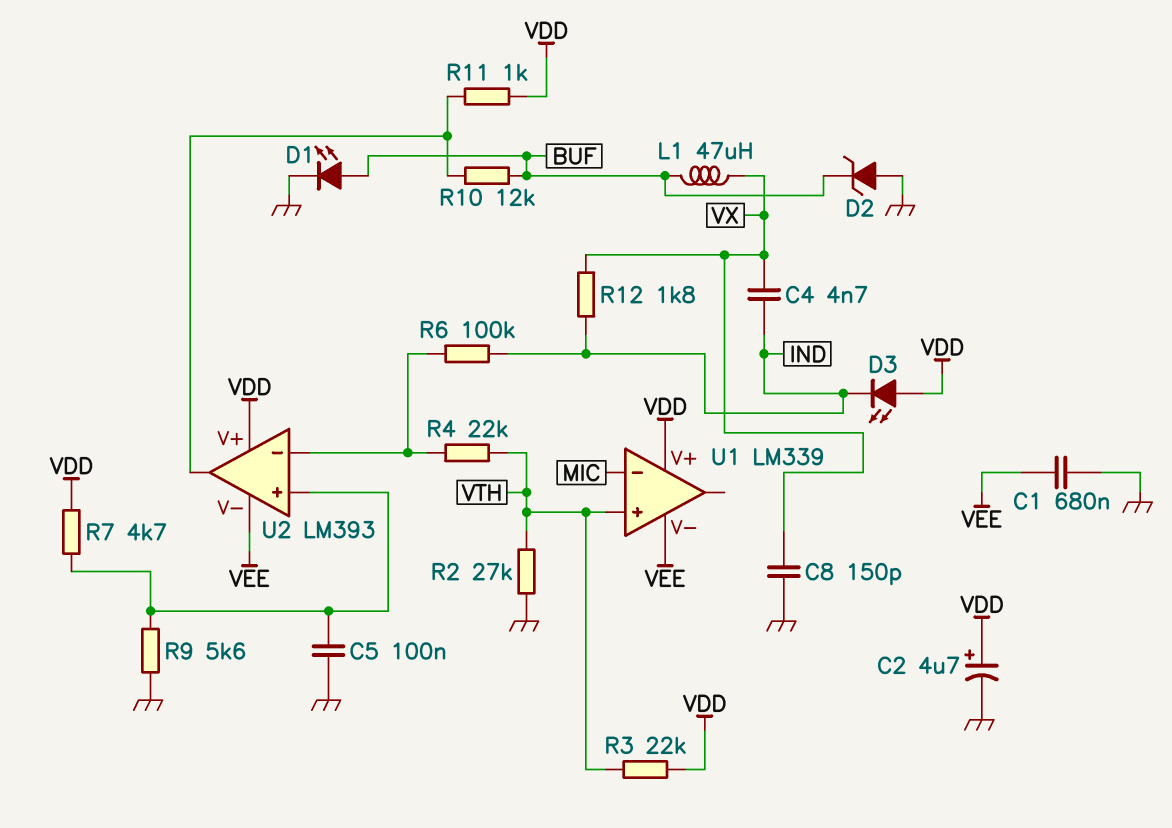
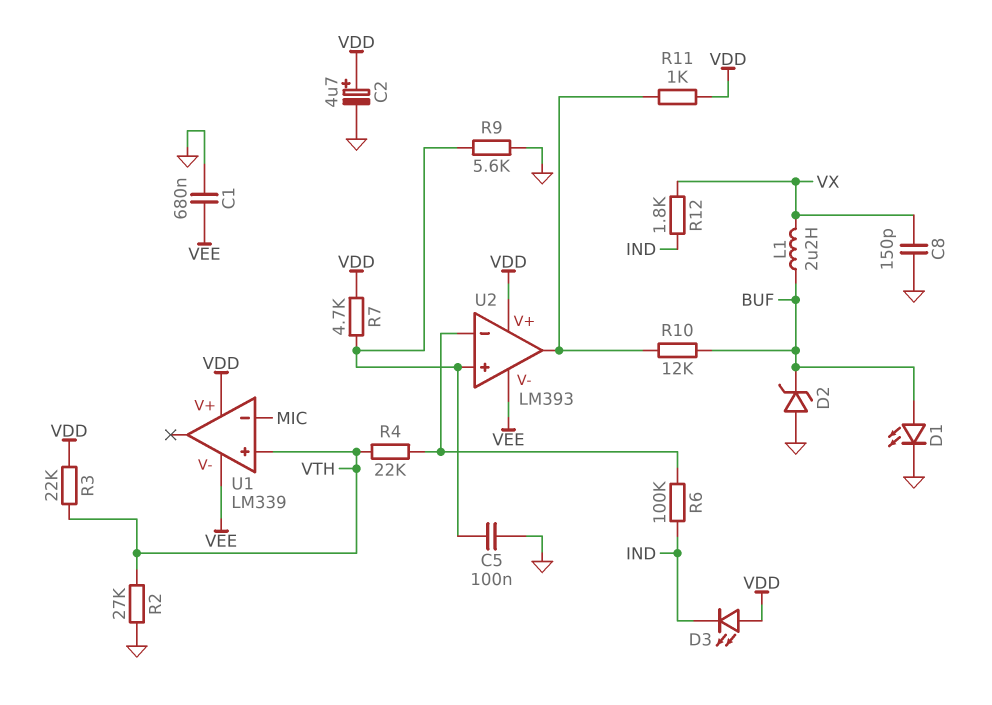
C4: 4.7nF (IND, VX) -> none
L1: 47uH (BUF, VX) -> 2.2uH (BUF, VX)

